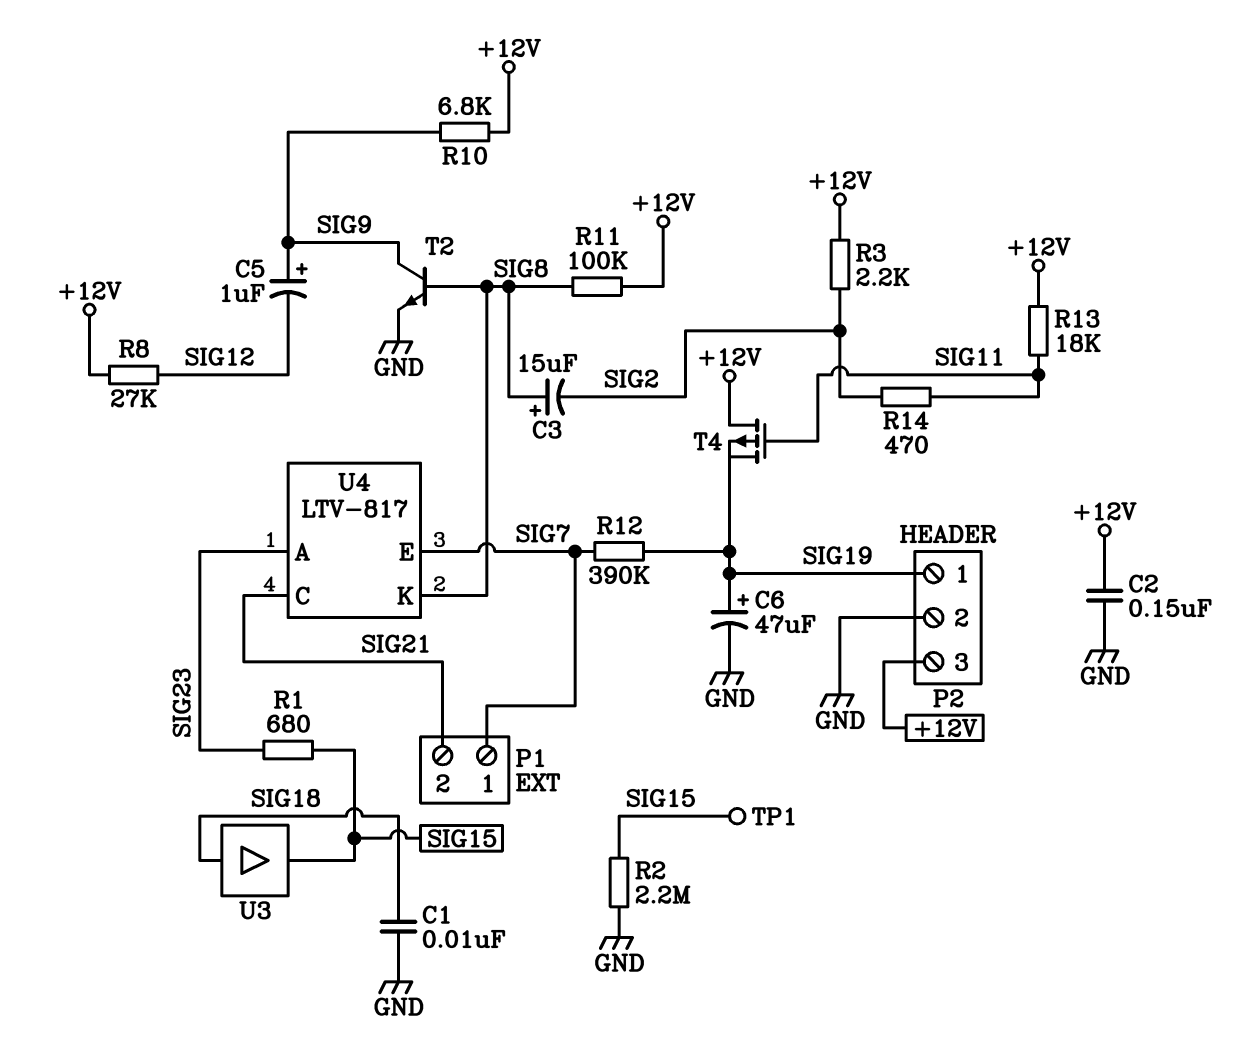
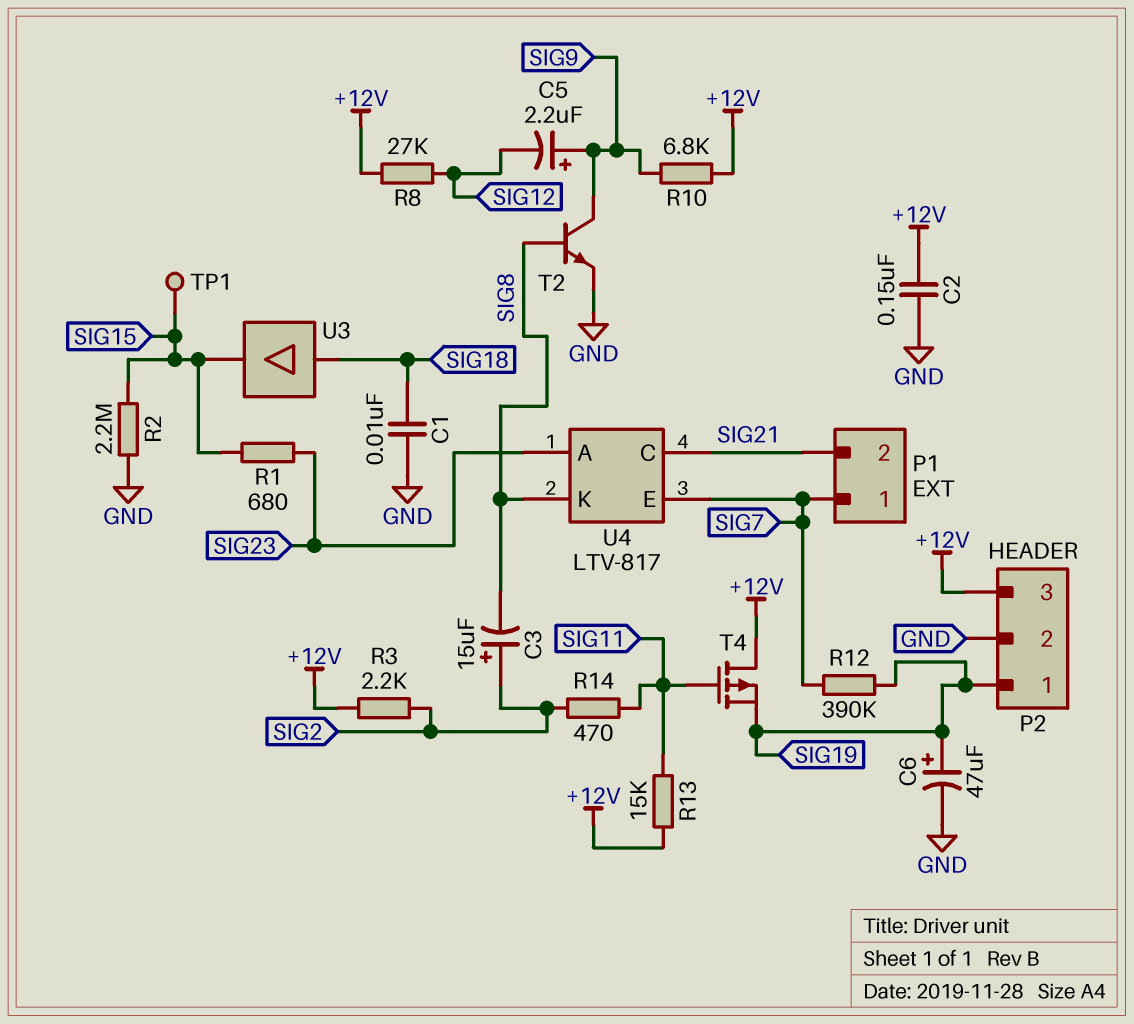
C3: 15uF (plus SIG8, minus SIG2) -> 15uF (plus SIG2, minus SIG8)
C5: 1uF (plus SIG9, minus SIG12) -> 2.2uF (plus SIG9, minus SIG12)
R11: 100k (+12V, SIG8) -> none
R13: 18k (+12V, SIG11) -> 15k (+12V, SIG11)

